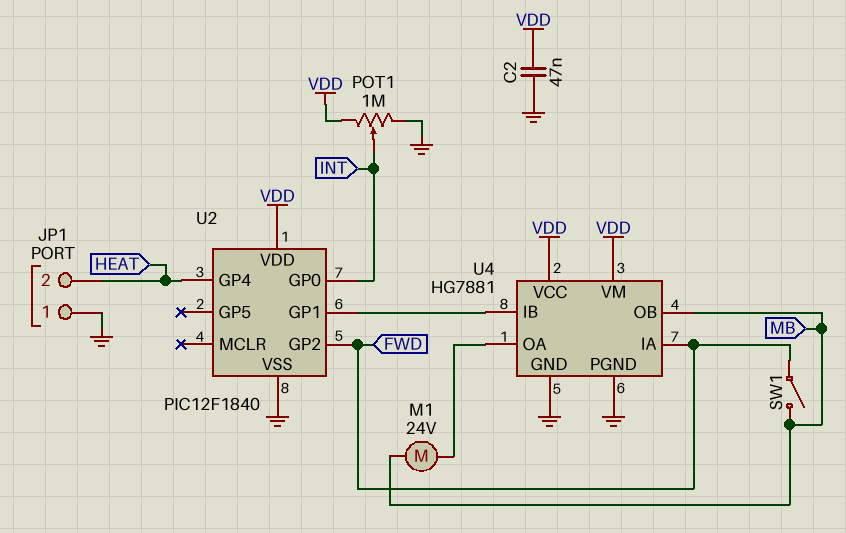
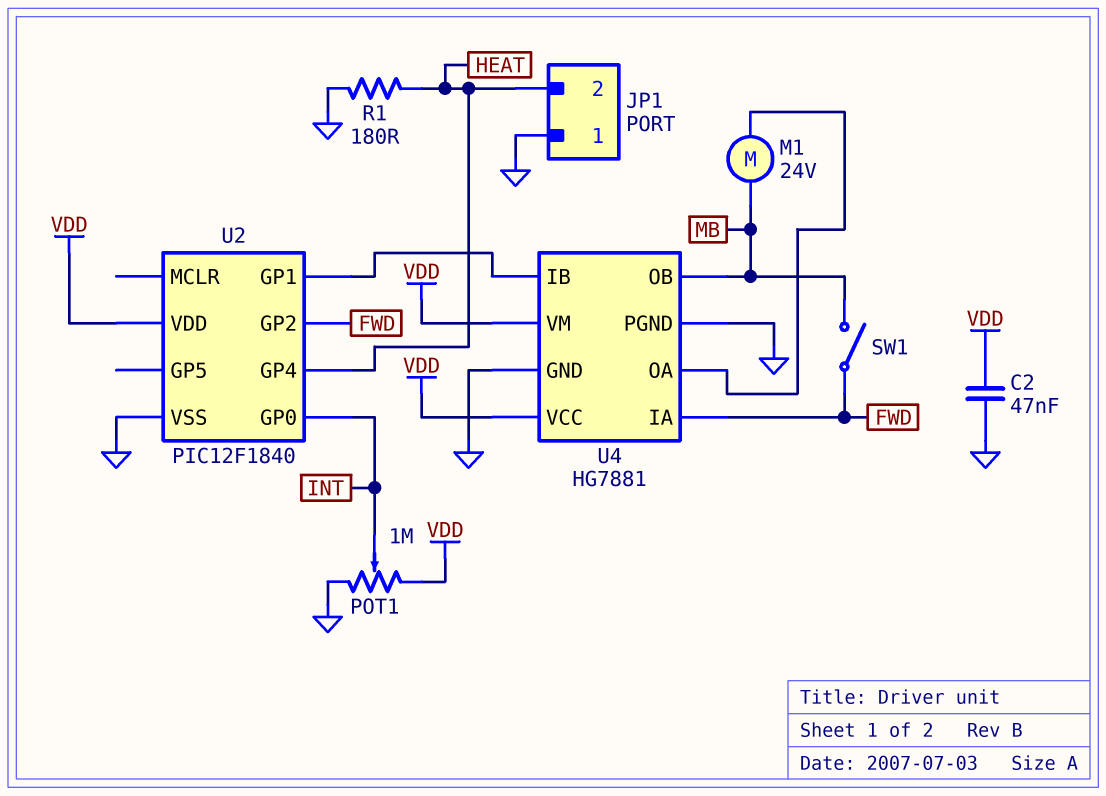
R1: none -> 180 (GND, HEAT)

